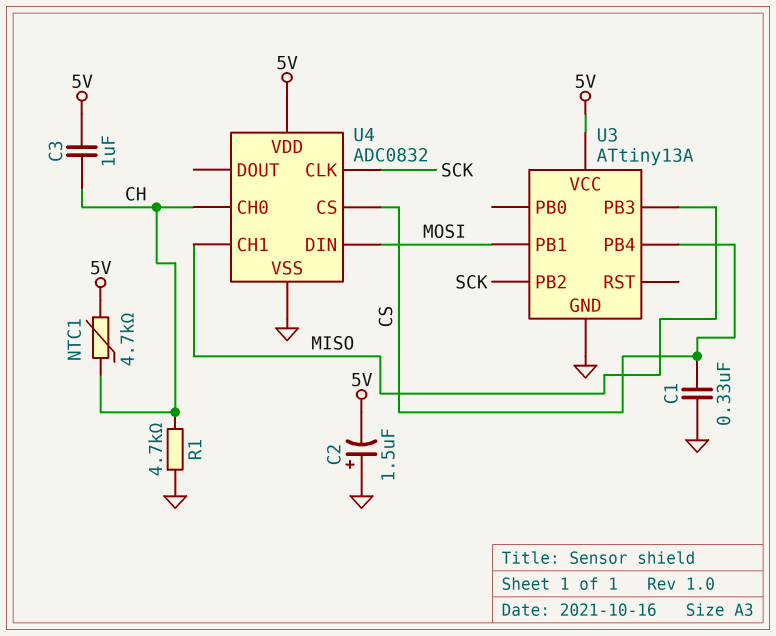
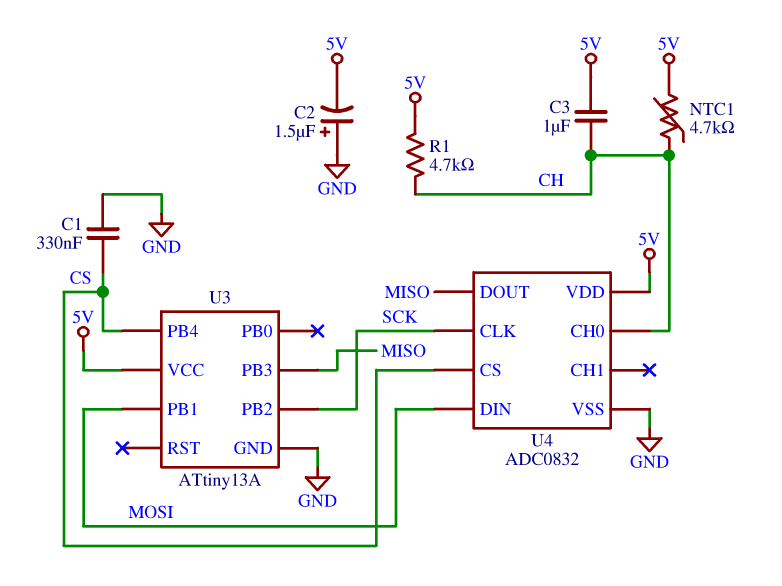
R1: 4.7k (CH, GND) -> 4.7k (5V, CH)
U4 pin CH1: MISO -> none
U4 pin DOUT: none -> MISO

